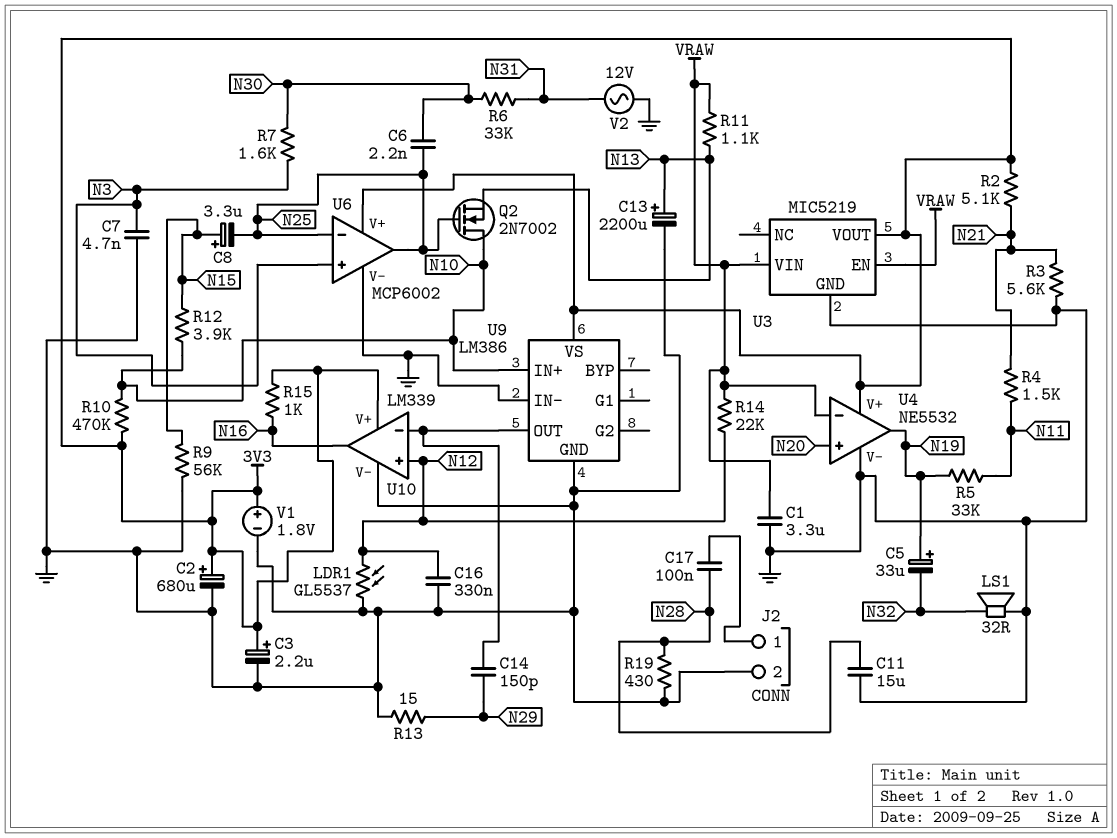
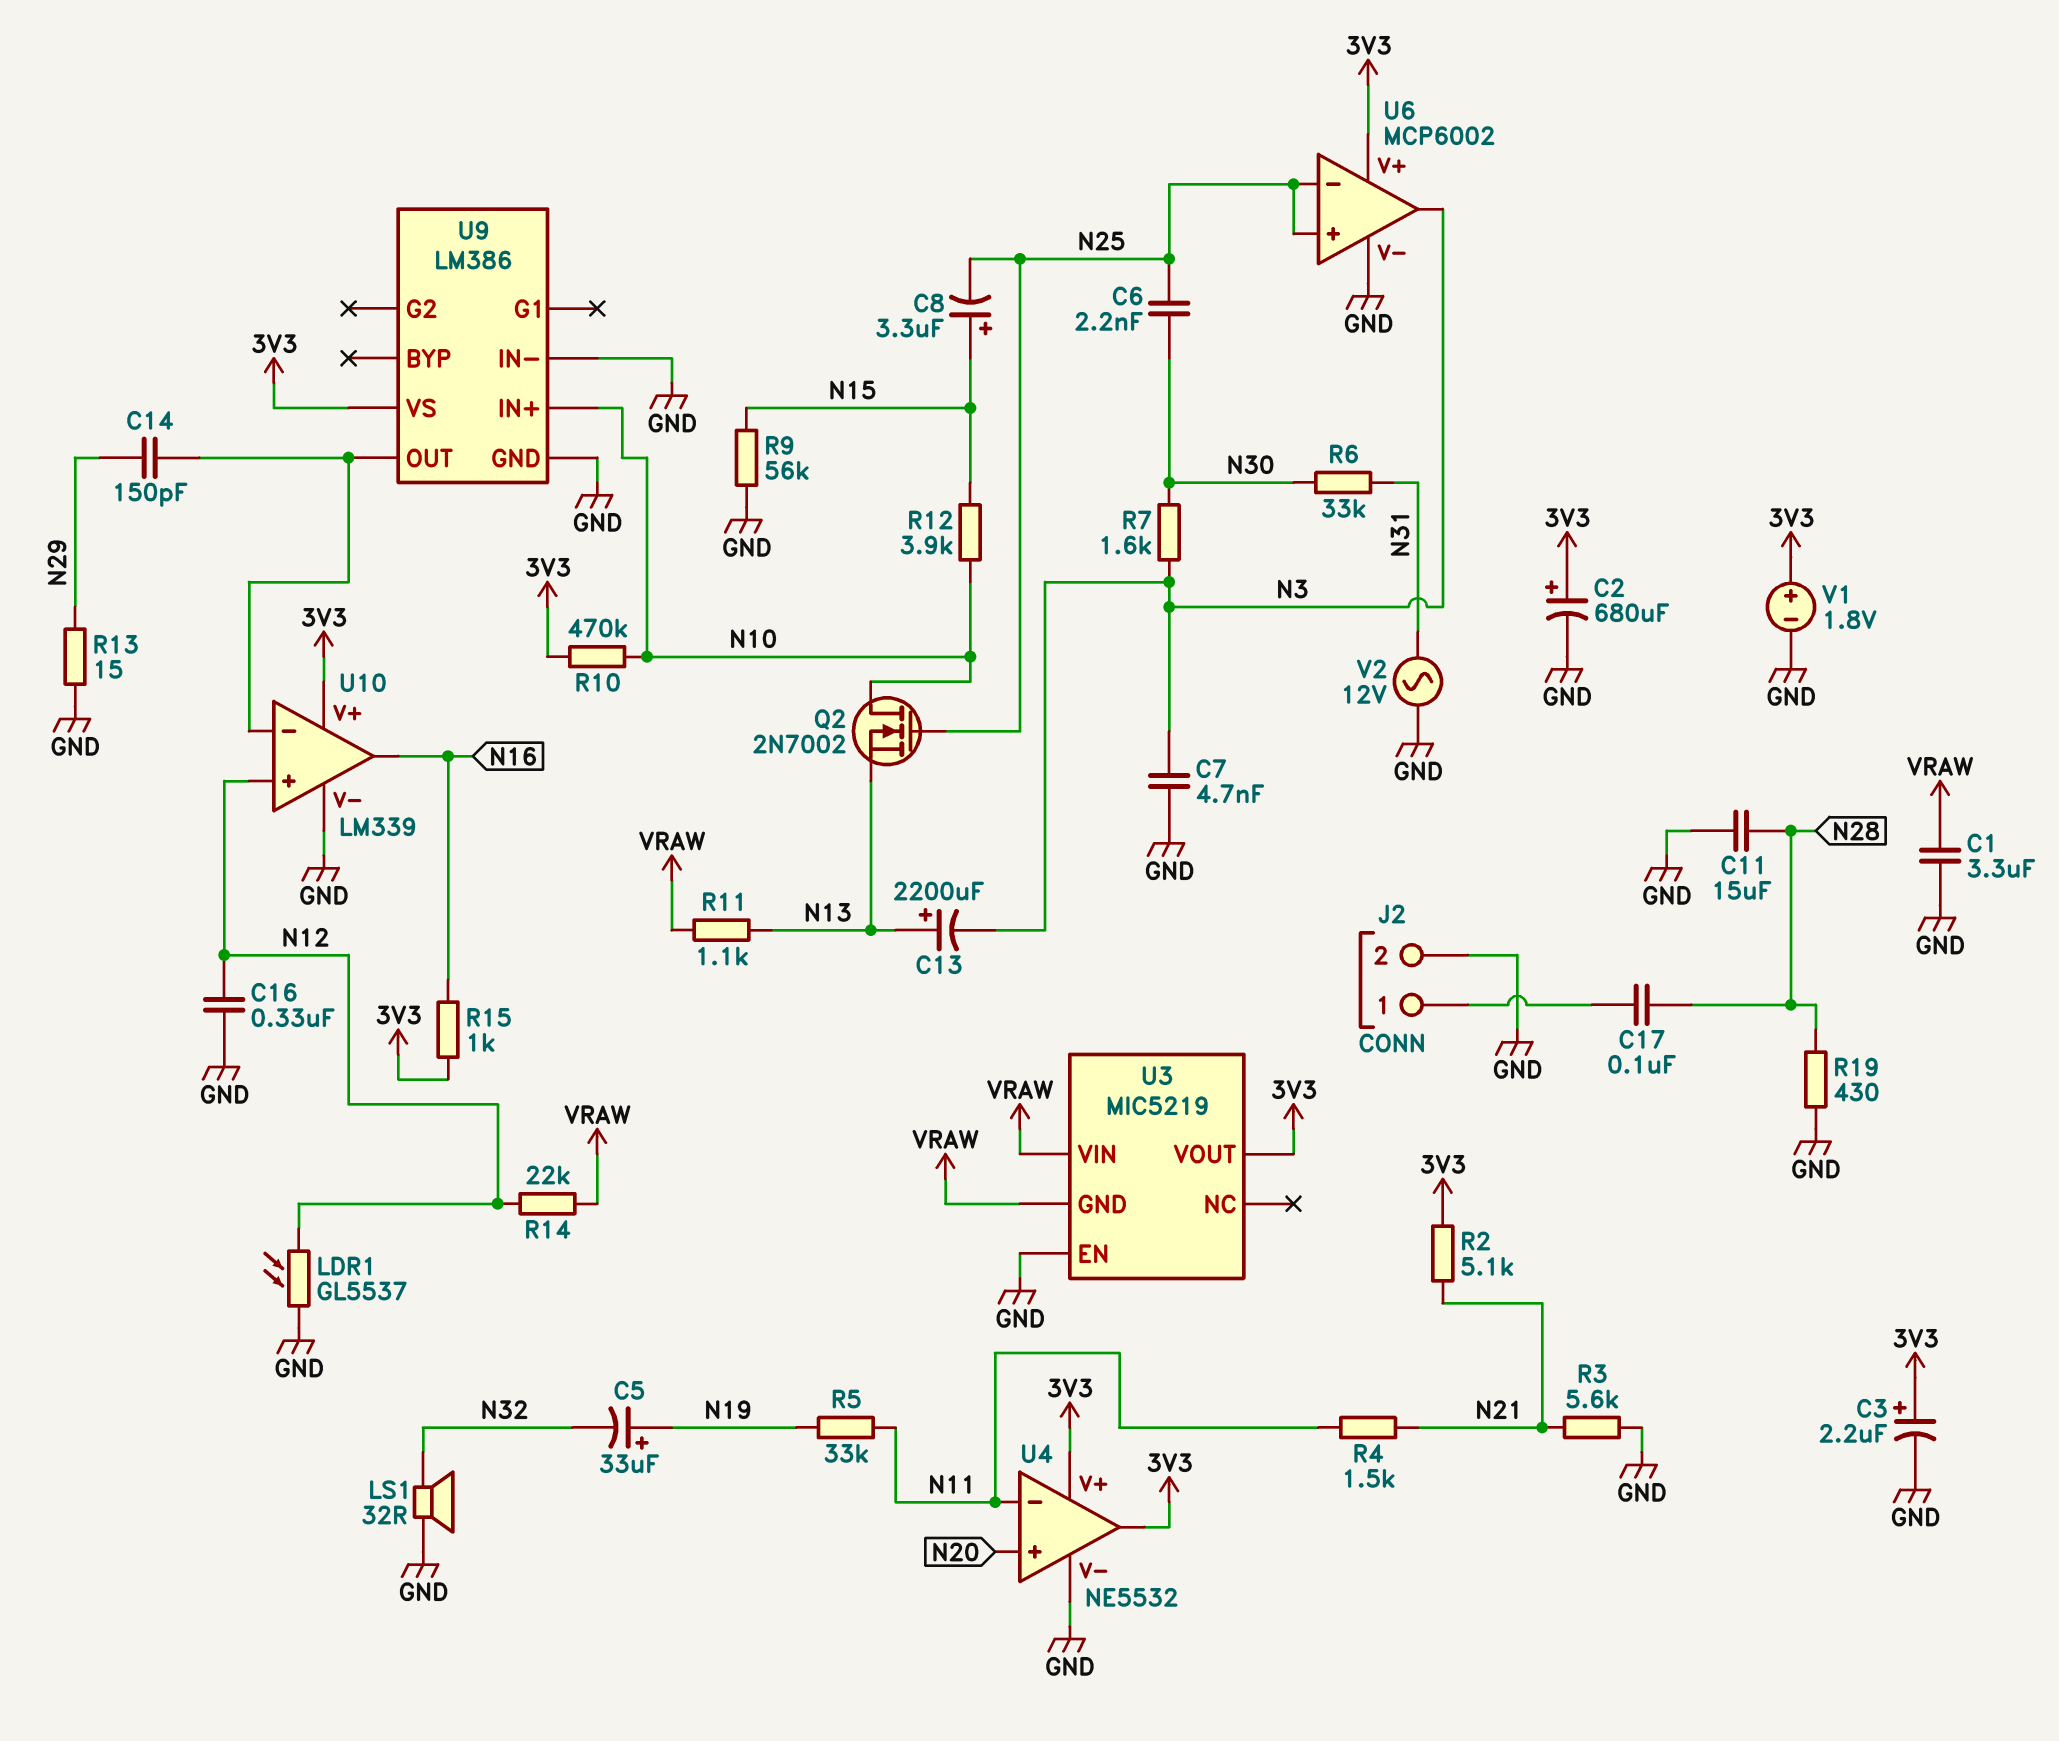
C13: 2200uF (plus N13, minus GND) -> 2200uF (plus N13, minus N3)
U3 pin EN: VRAW -> GND
U3 pin GND: GND -> VRAW
U4 pin in-: VRAW -> N11
U4 pin out: N19 -> 3V3
U6 pin in+: N3 -> N25
U6 pin out: N25 -> N3

